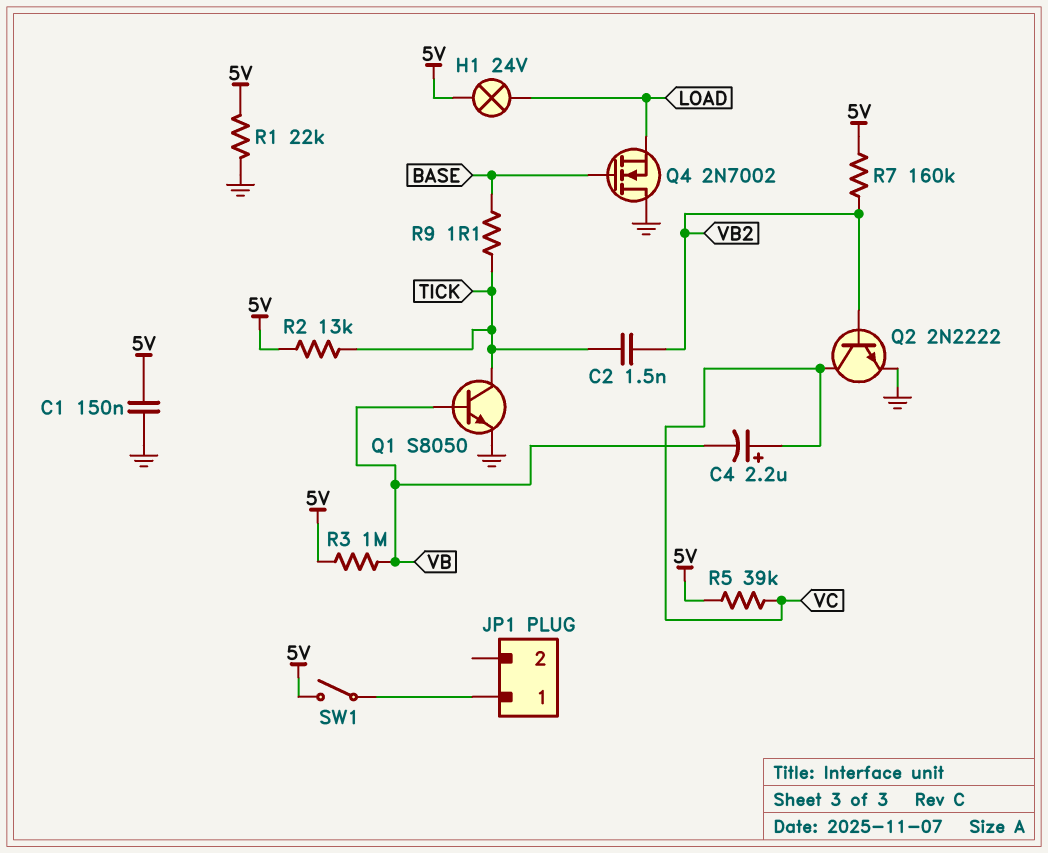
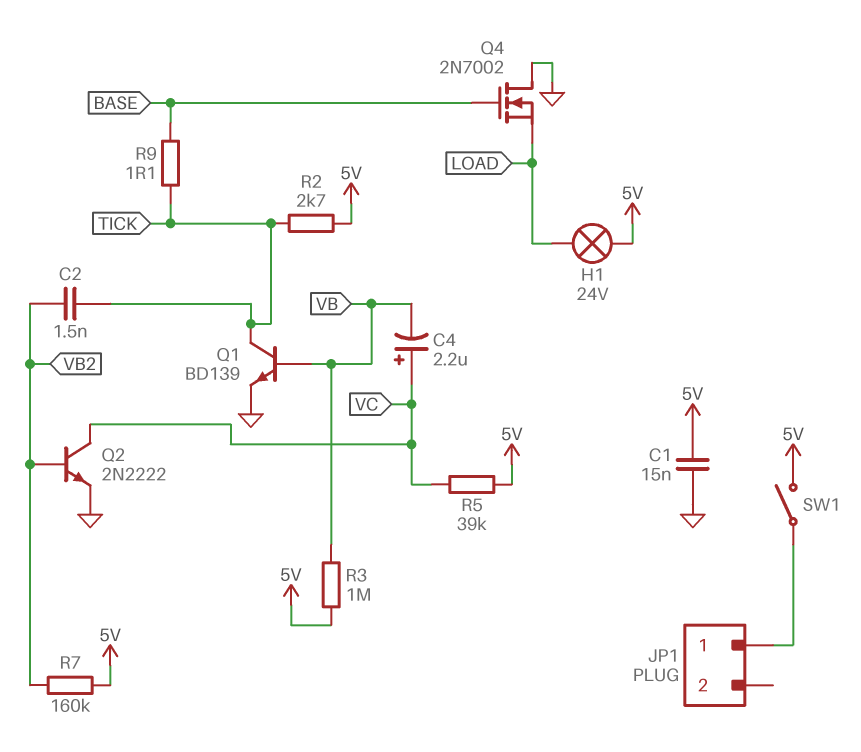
C1: 150nF (5V, GND) -> 15nF (5V, GND)
Q1: NPN S8050 (B VB, C TICK, E GND) -> NPN BD139 (B VB, C TICK, E GND)
R1: 22k (5V, GND) -> none
R2: 13k (5V, TICK) -> 2.7k (5V, TICK)

